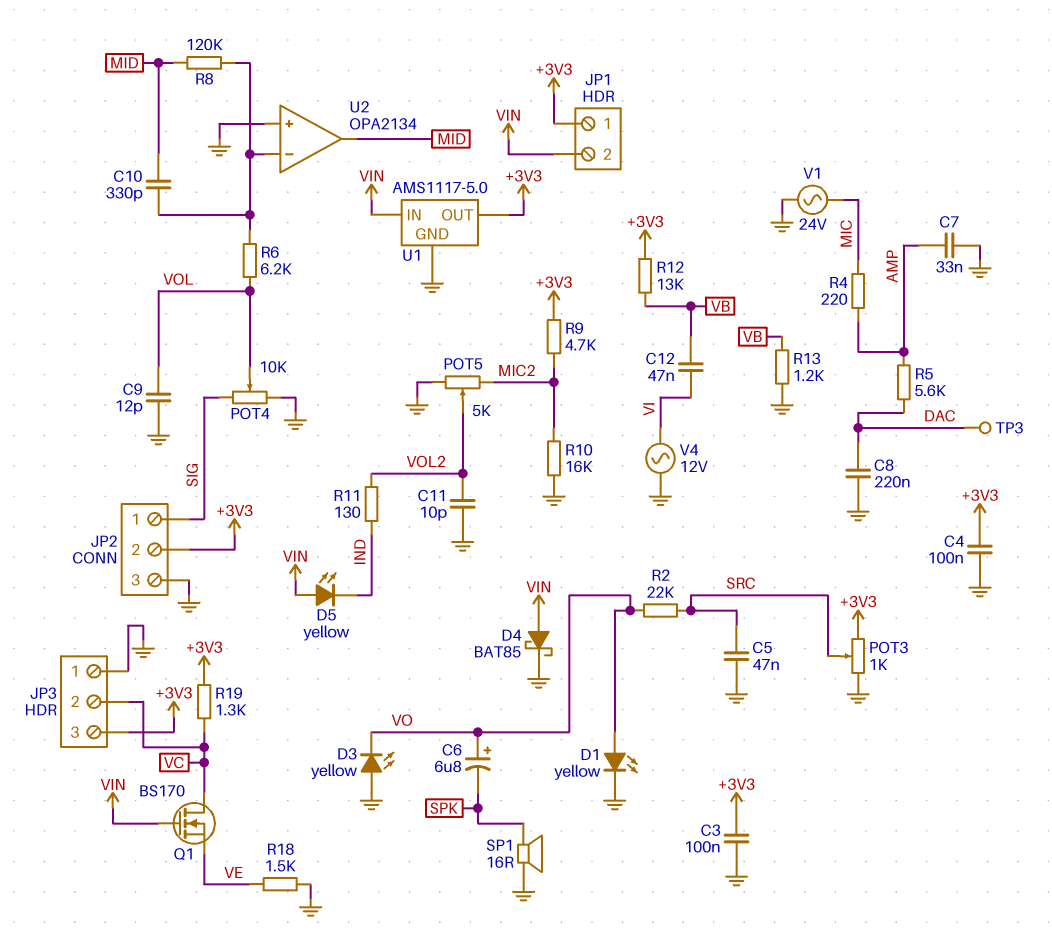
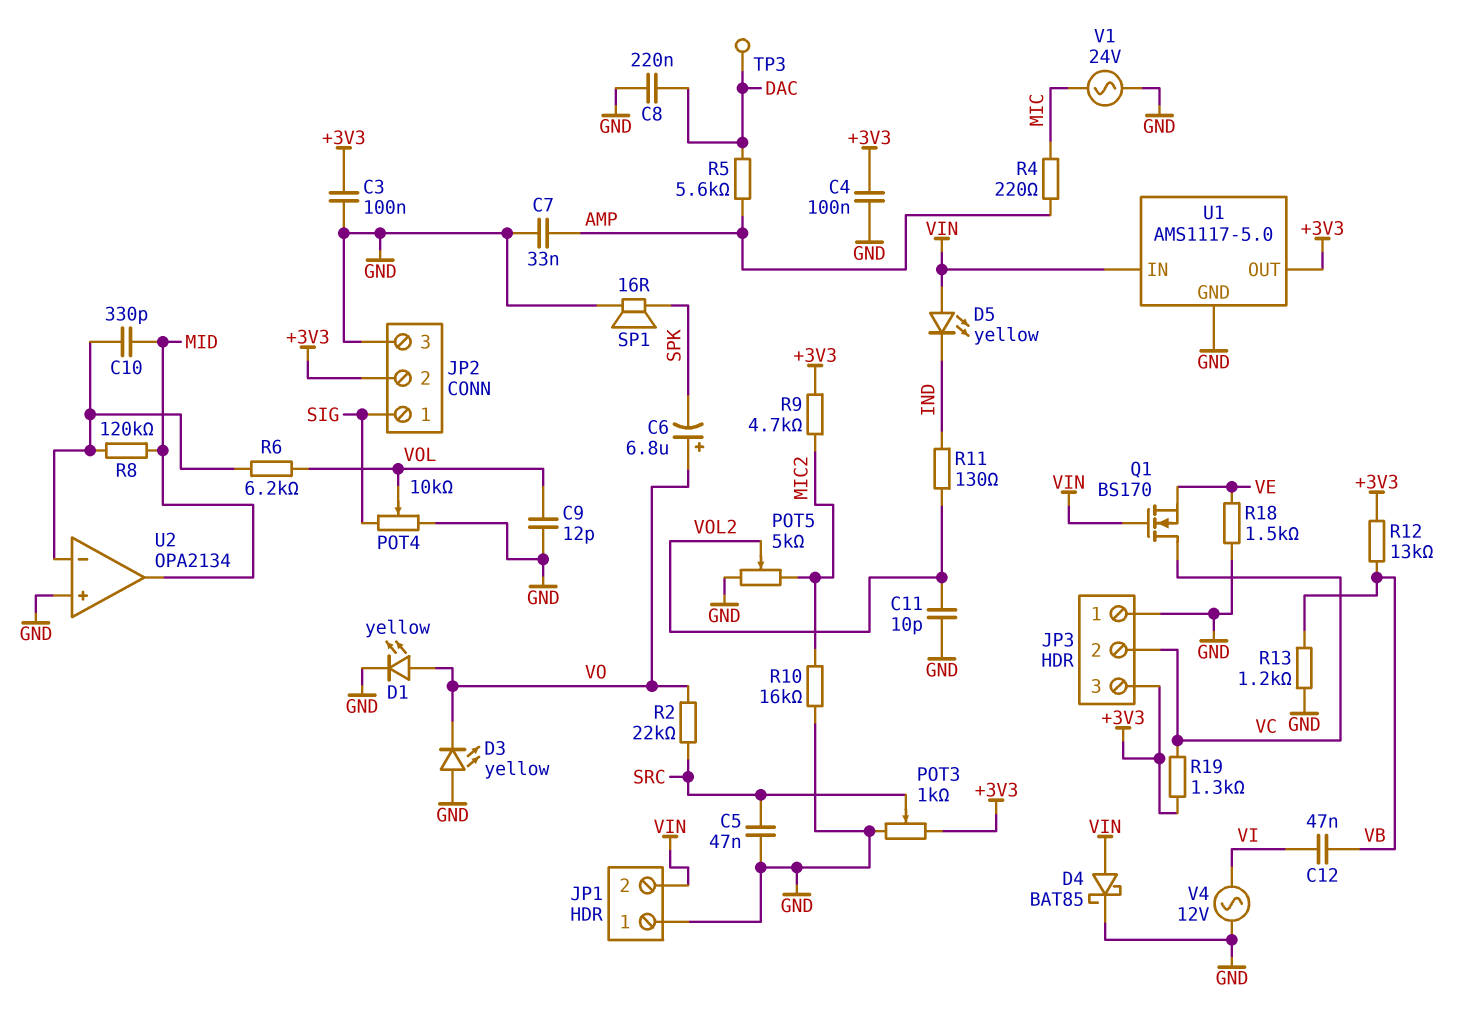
JP1 pin 1: +3V3 -> GND

